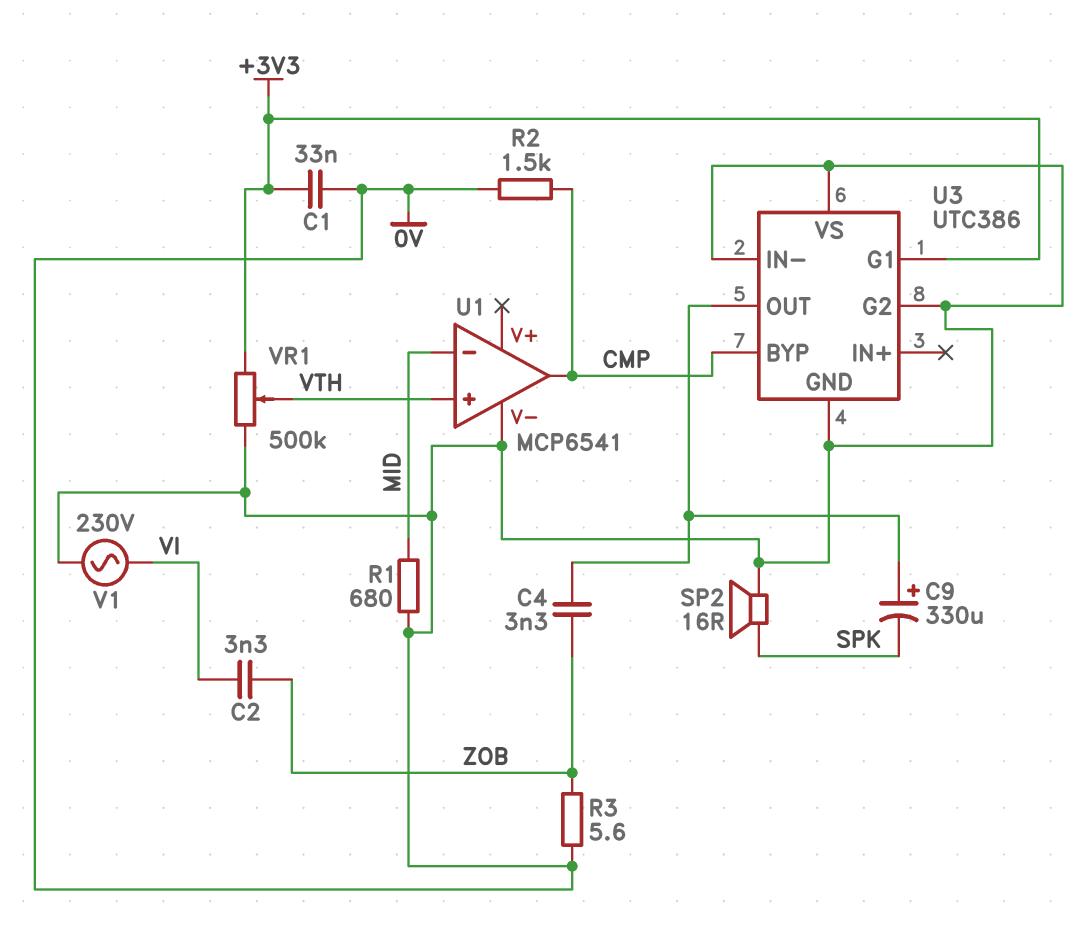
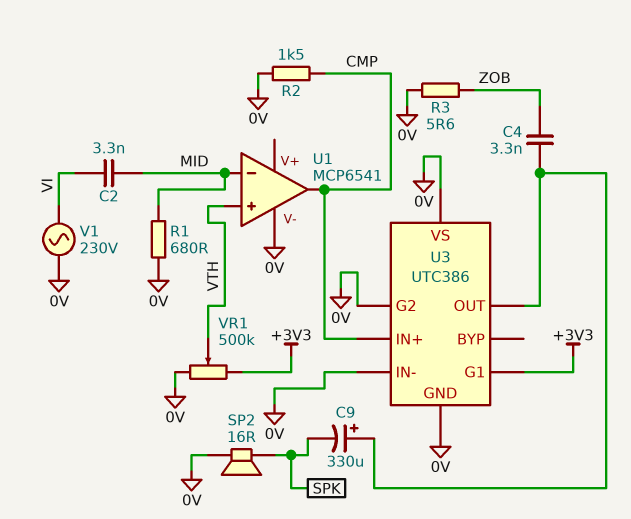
C1: 33nF (+3V3, 0V) -> none
C2: 3.3nF (VI, ZOB) -> 3.3nF (MID, VI)
U3 pin BYP: CMP -> none
U3 pin IN+: none -> CMP

